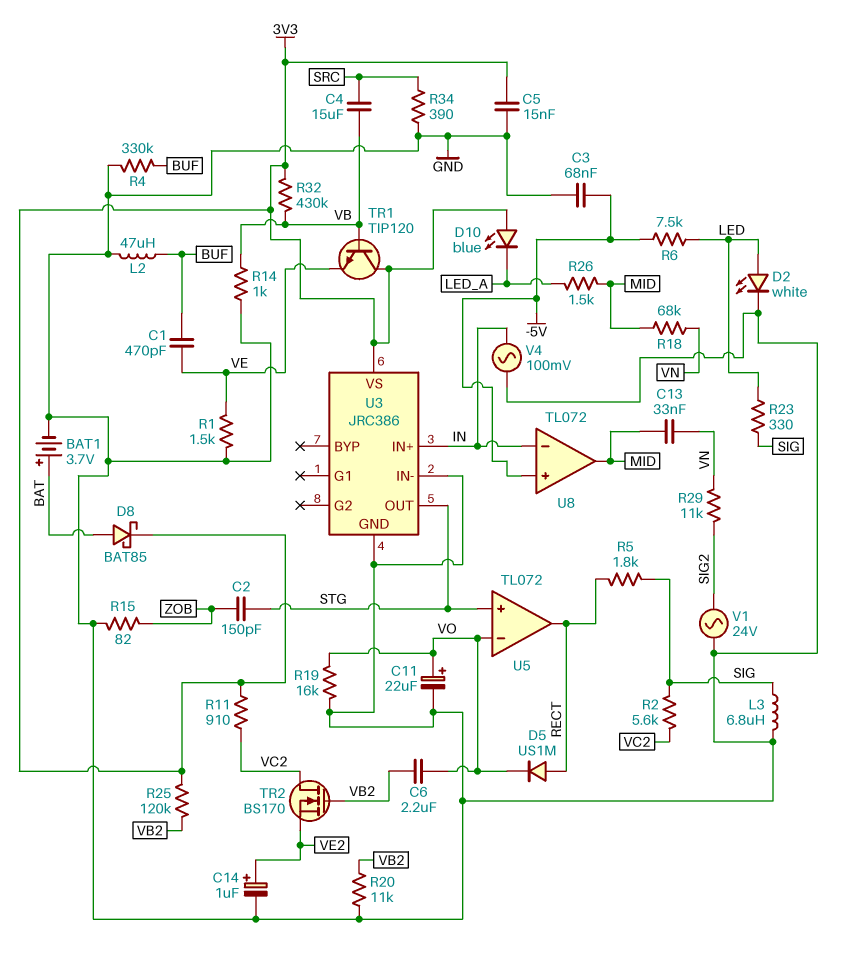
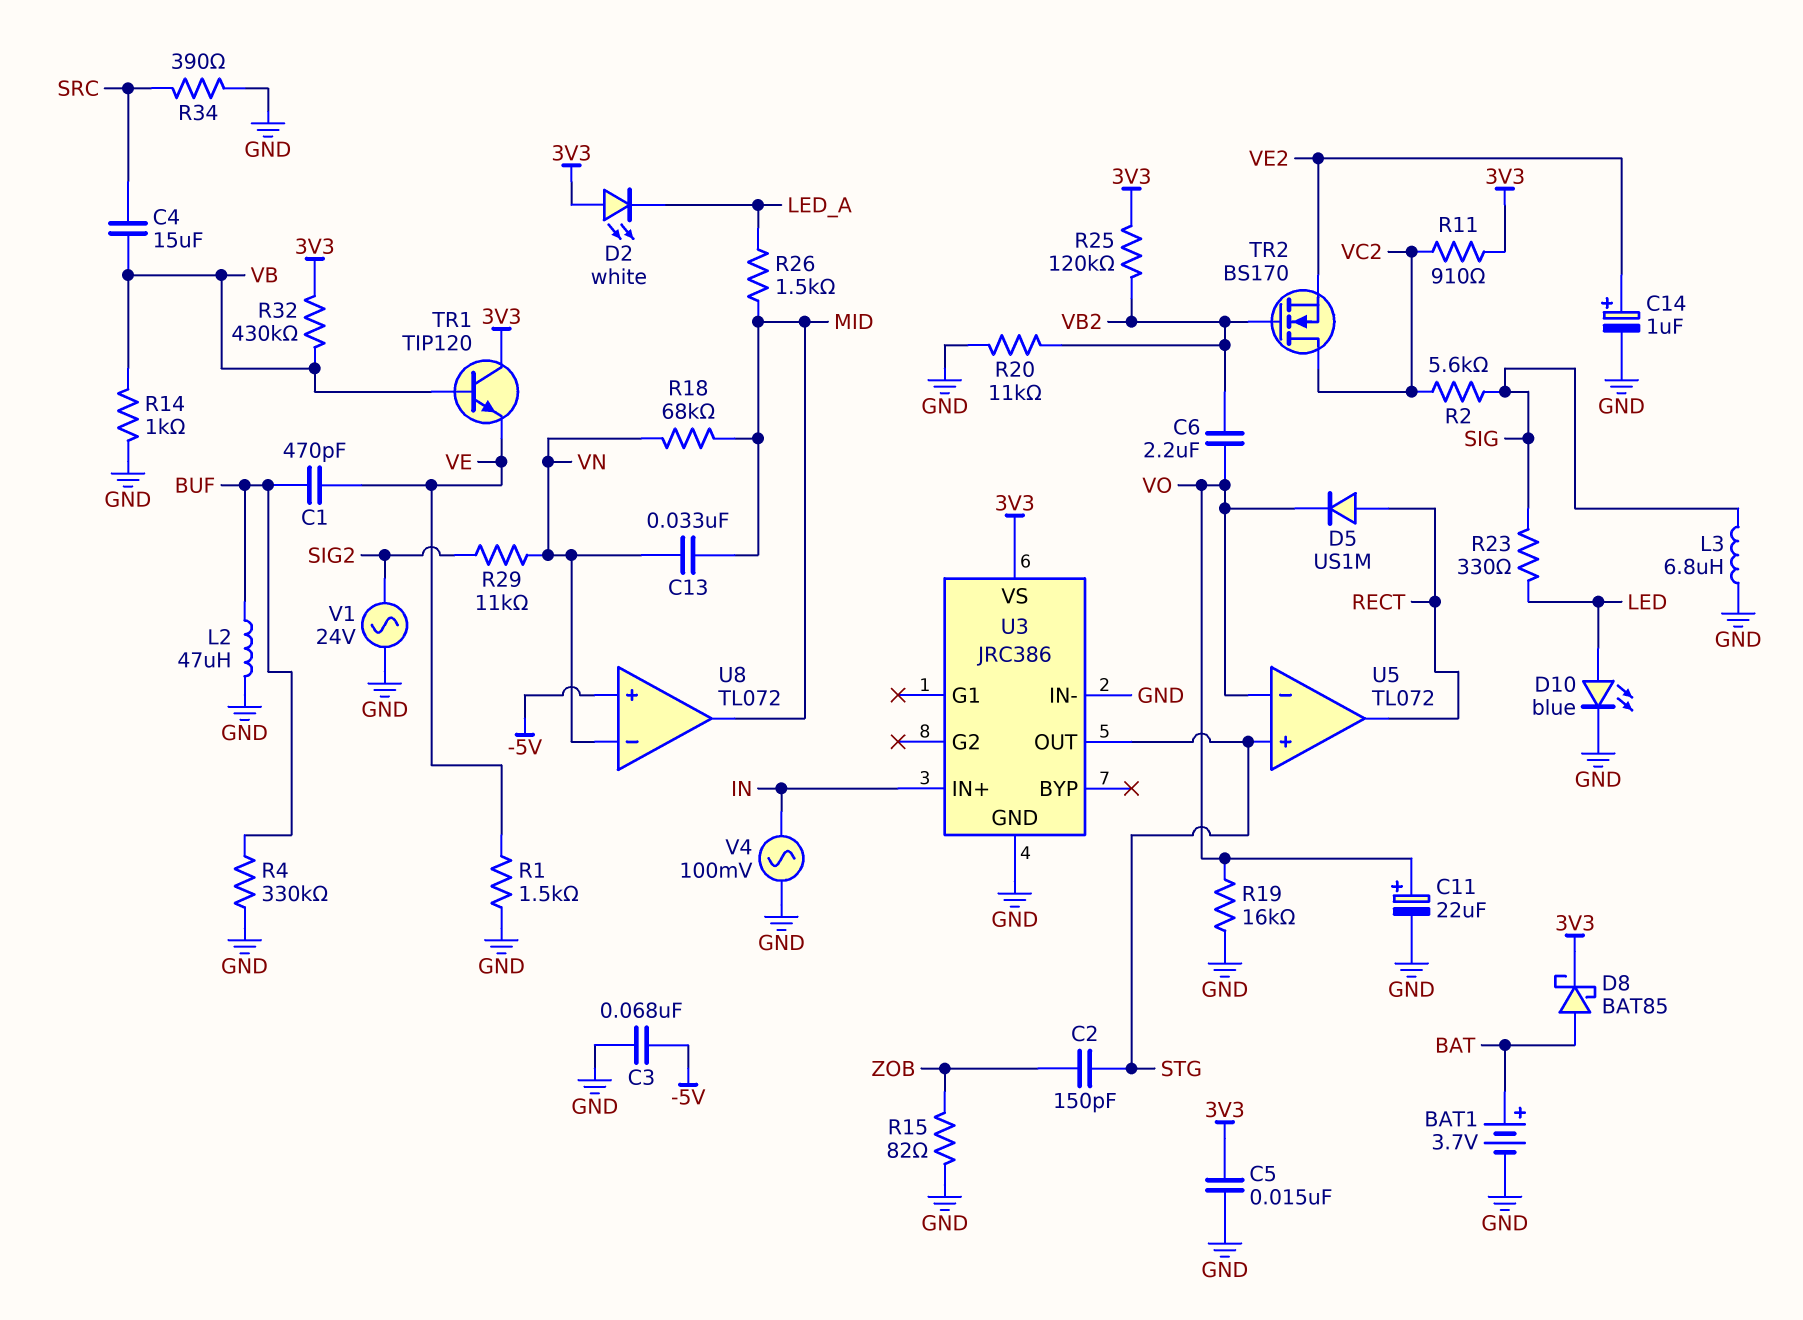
D2: LED white (A LED, K GND) -> LED white (A 3V3, K LED_A)
D10: LED blue (A 3V3, K LED_A) -> LED blue (A LED, K GND)
R5: 1.8k (RECT, SIG) -> none
R6: 7.5k (-5V, LED) -> none
U8 pin in-: IN -> VN

